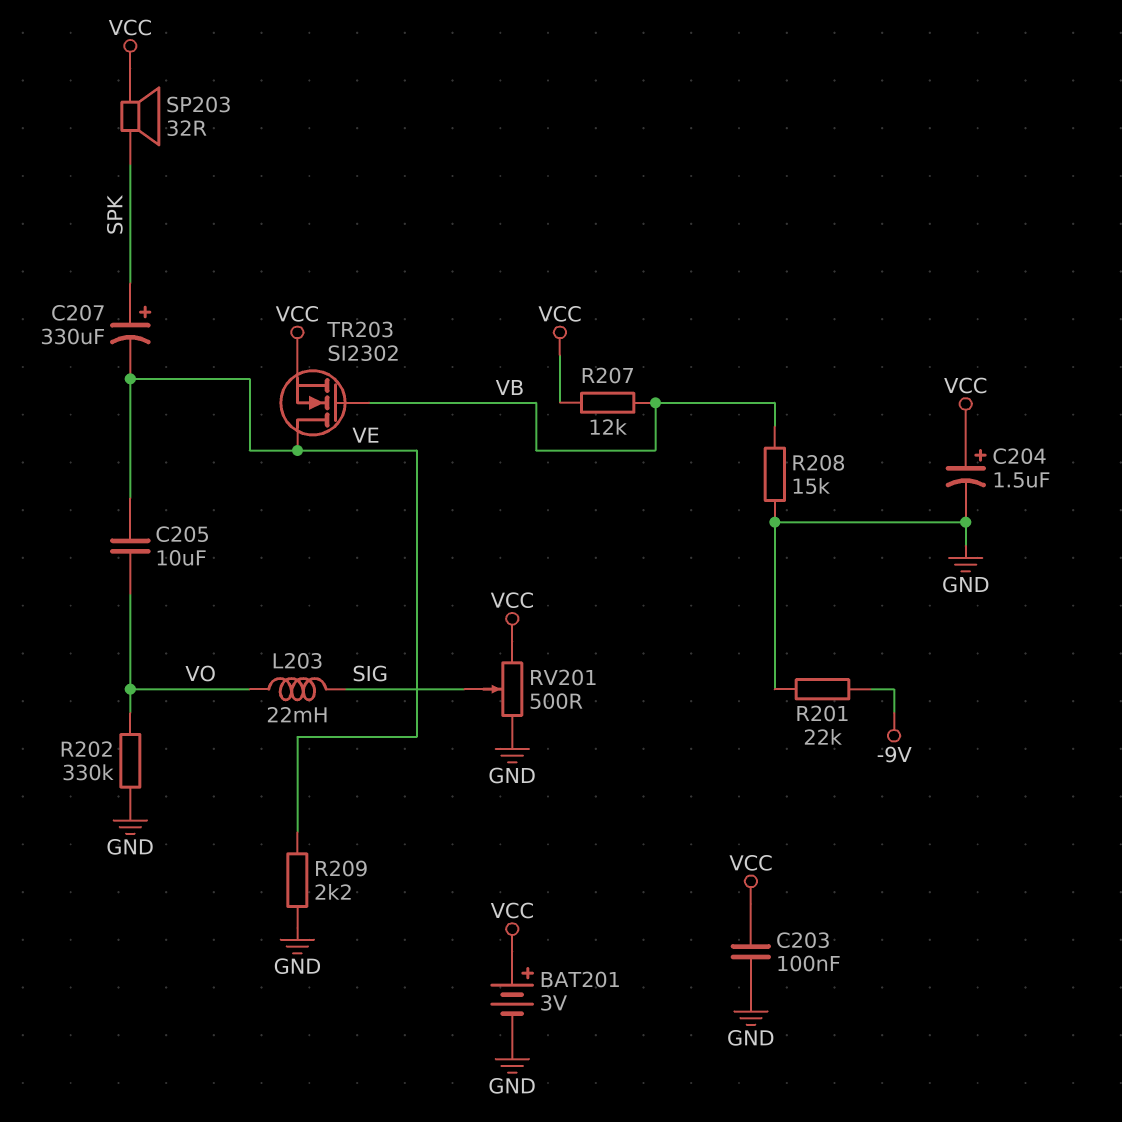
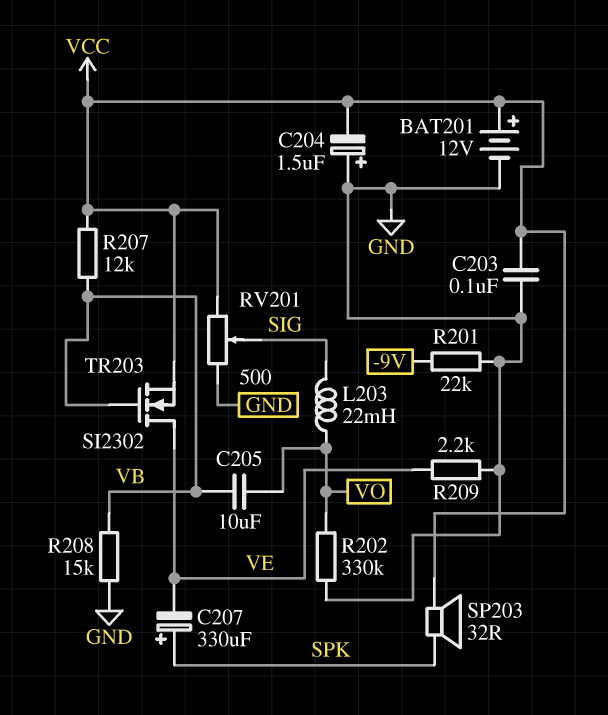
BAT201: 3V (plus VCC, minus GND) -> 12V (plus VCC, minus GND)
C204: 1.5uF (plus VCC, minus GND) -> 1.5uF (plus GND, minus VCC)
C205: 10uF (VE, VO) -> 10uF (VB, VO)

